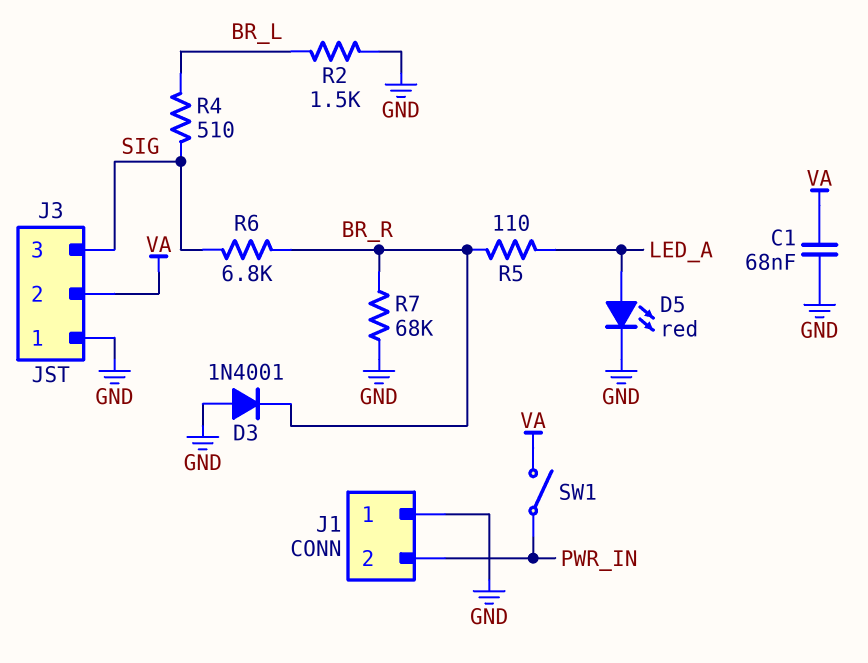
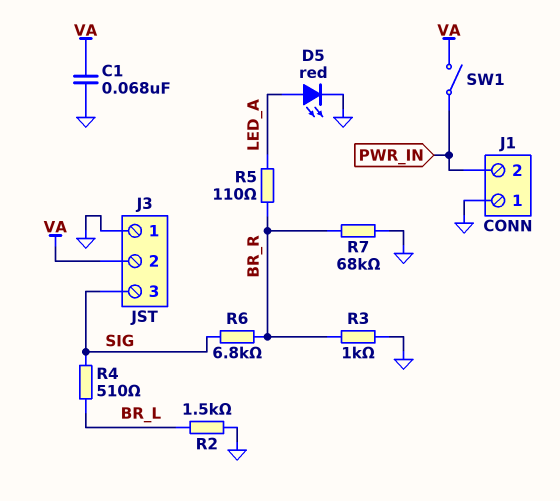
D3: diode 1N4001 (A GND, K BR_R) -> none
R3: none -> 1k (BR_R, GND)

